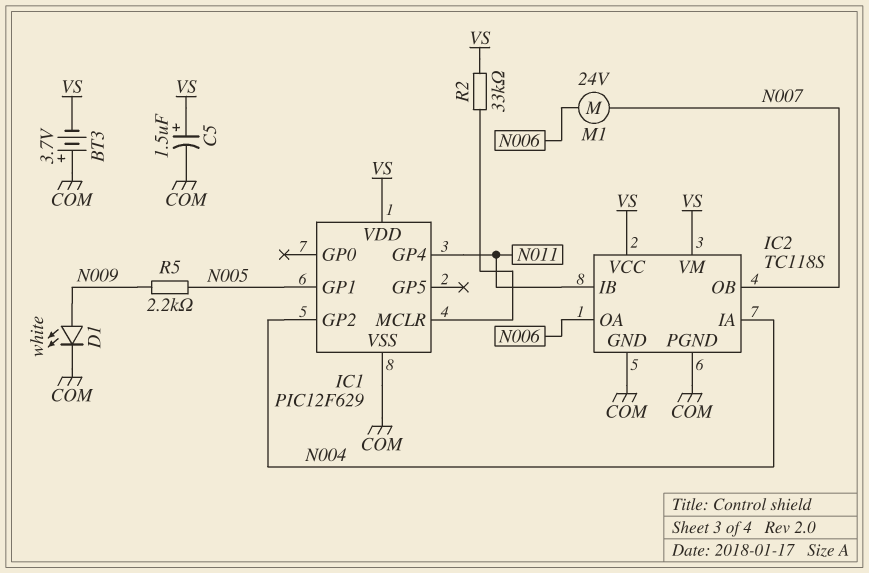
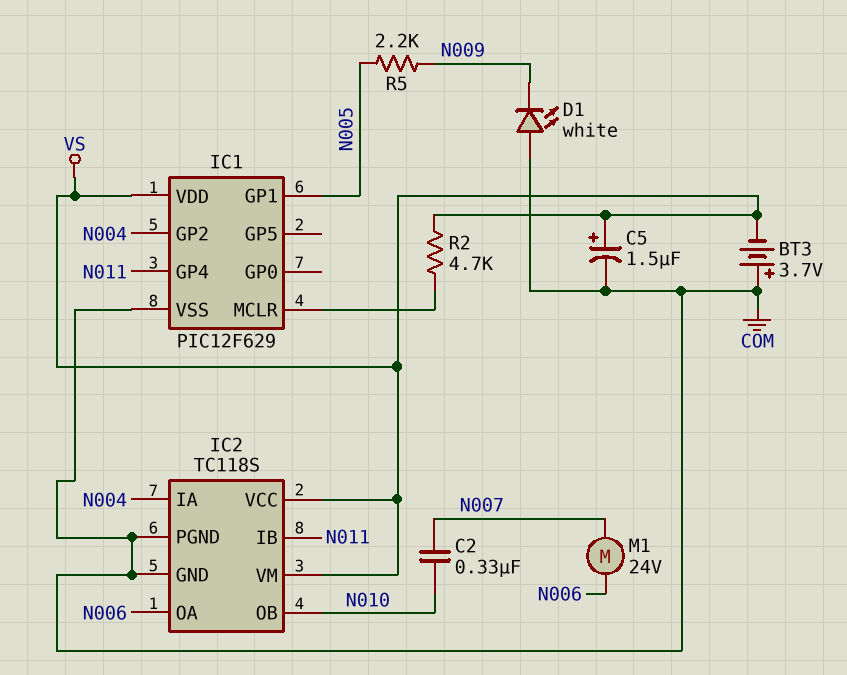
C2: none -> 330nF (N007, N010)
D1: LED white (A N009, K COM) -> LED white (A COM, K N009)
IC2 pin OB: N007 -> N010
R2: 33k (IC1/MCLR, VS) -> 4.7k (IC1/MCLR, VS)

